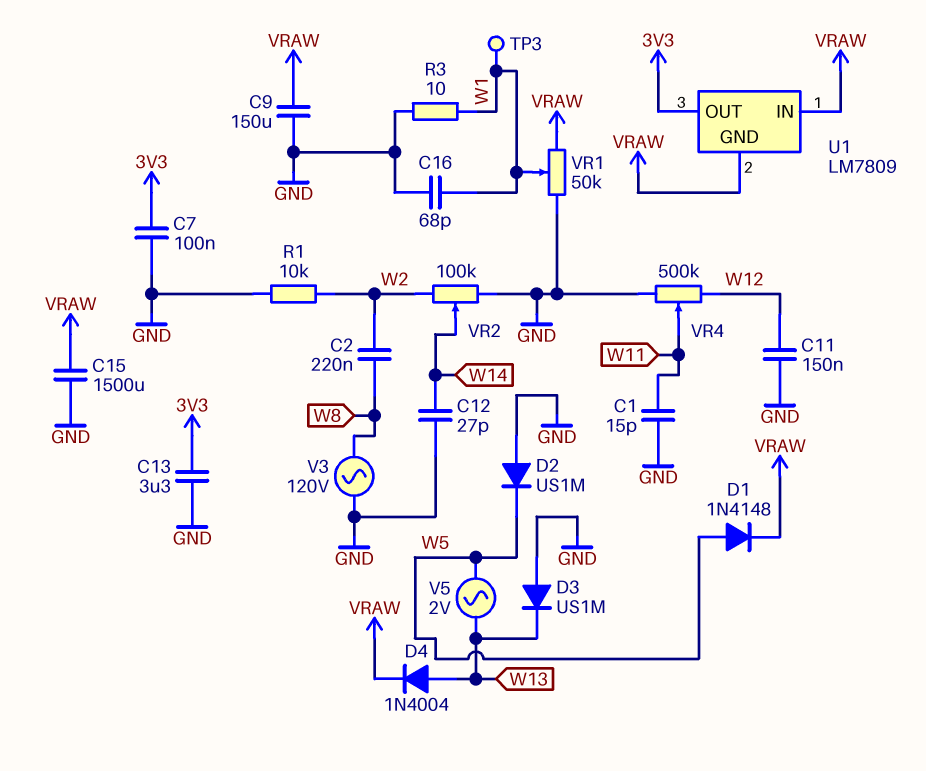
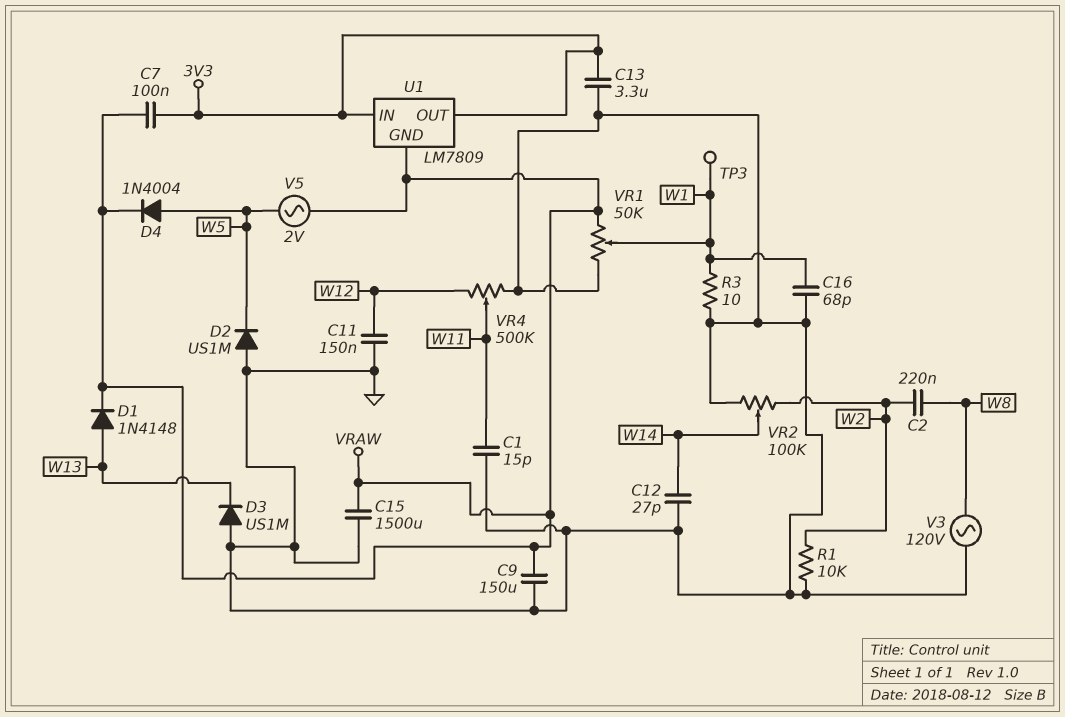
C7: 100nF (3V3, GND) -> 100nF (3V3, VRAW)
D1: diode 1N4148 (A W5, K VRAW) -> diode 1N4148 (A W13, K VRAW)
D4: diode 1N4004 (A W13, K VRAW) -> diode 1N4004 (A W5, K VRAW)
U1 pin IN: VRAW -> 3V3
V5: AC 2V (W5, W13) -> AC 2V (VRAW, W5)

